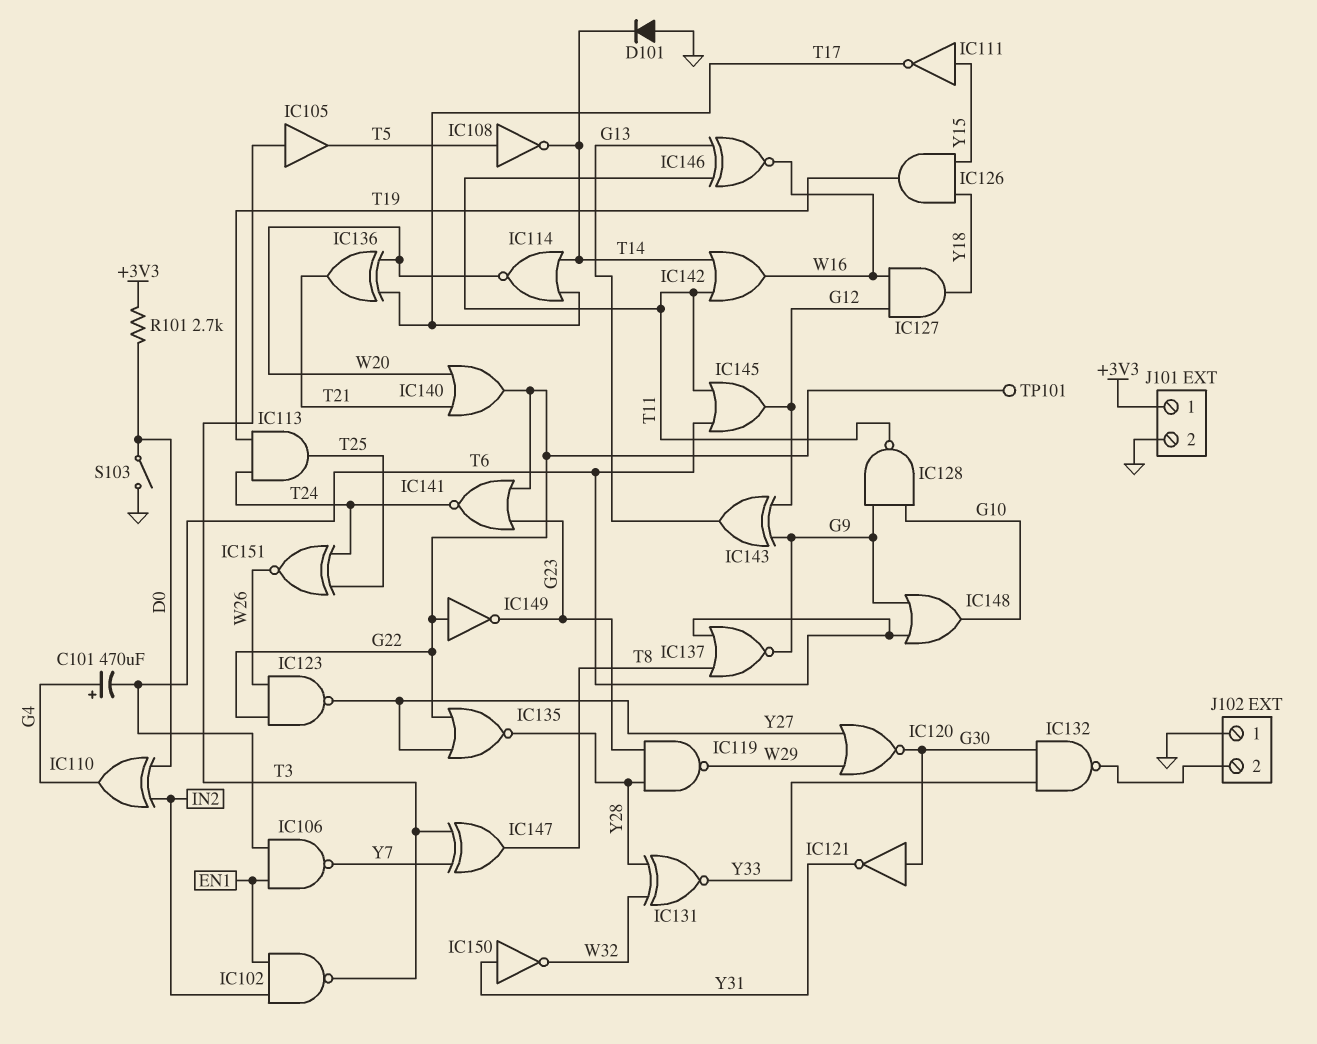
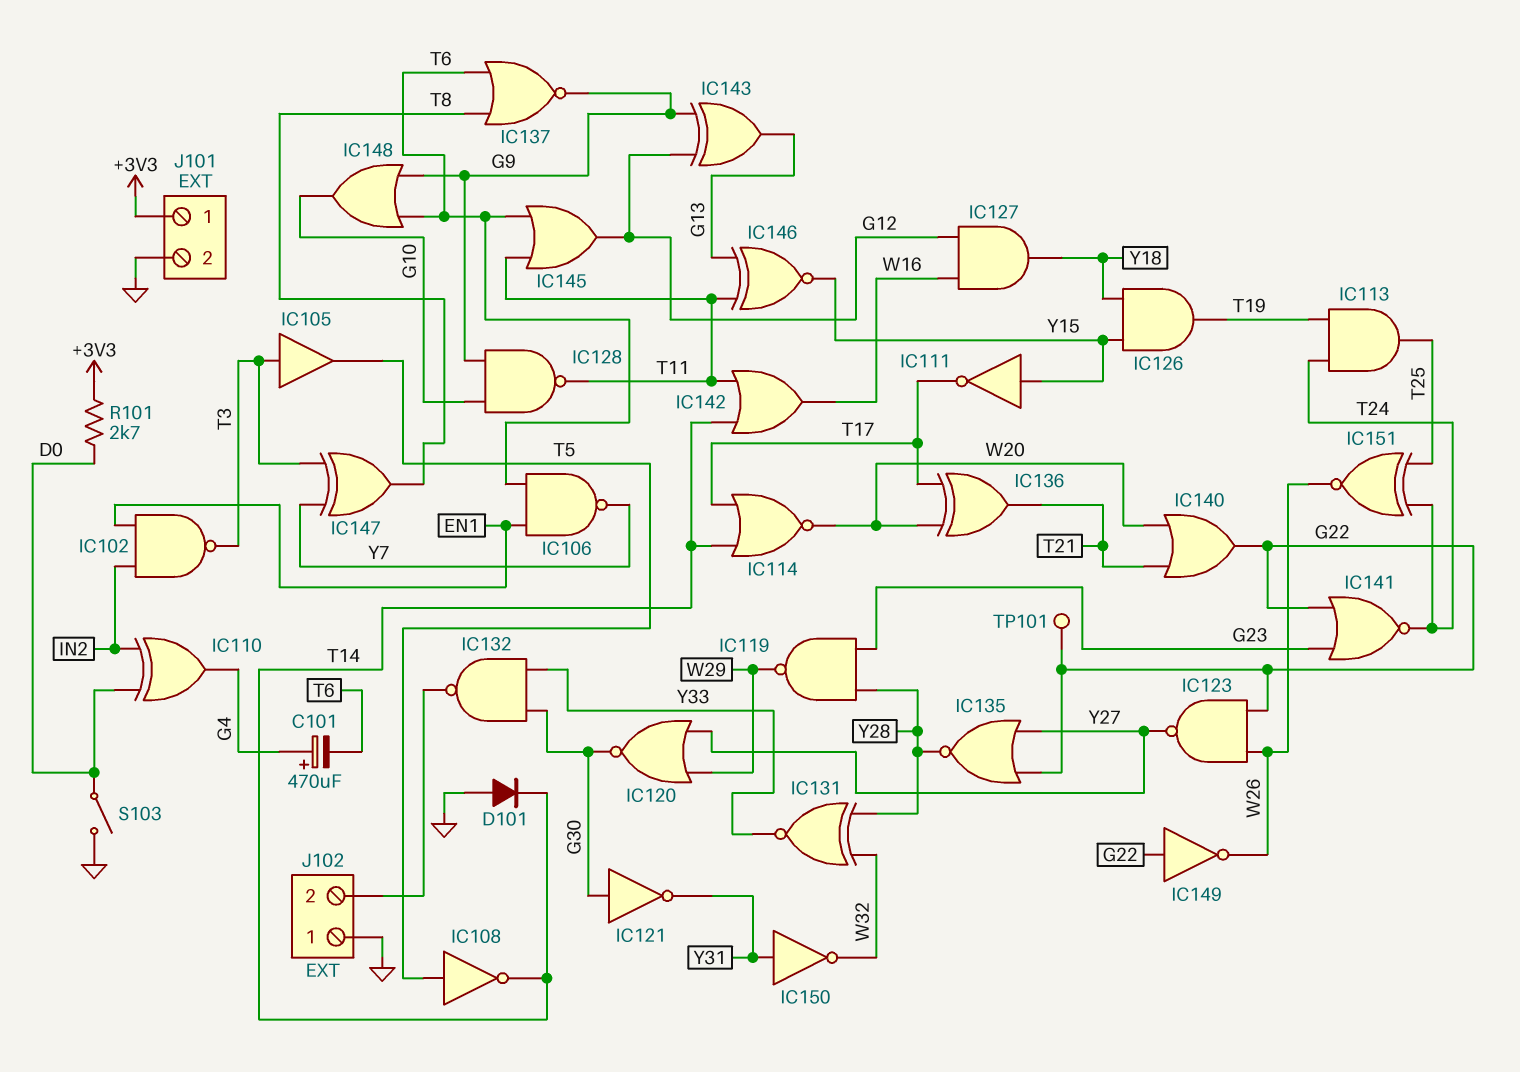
IC146: XNOR (in G13, in T11, out W16) -> XNOR (in G13, in T11, out Y15)
IC149: NOT (in G22, out G23) -> NOT (in G22, out W26)

